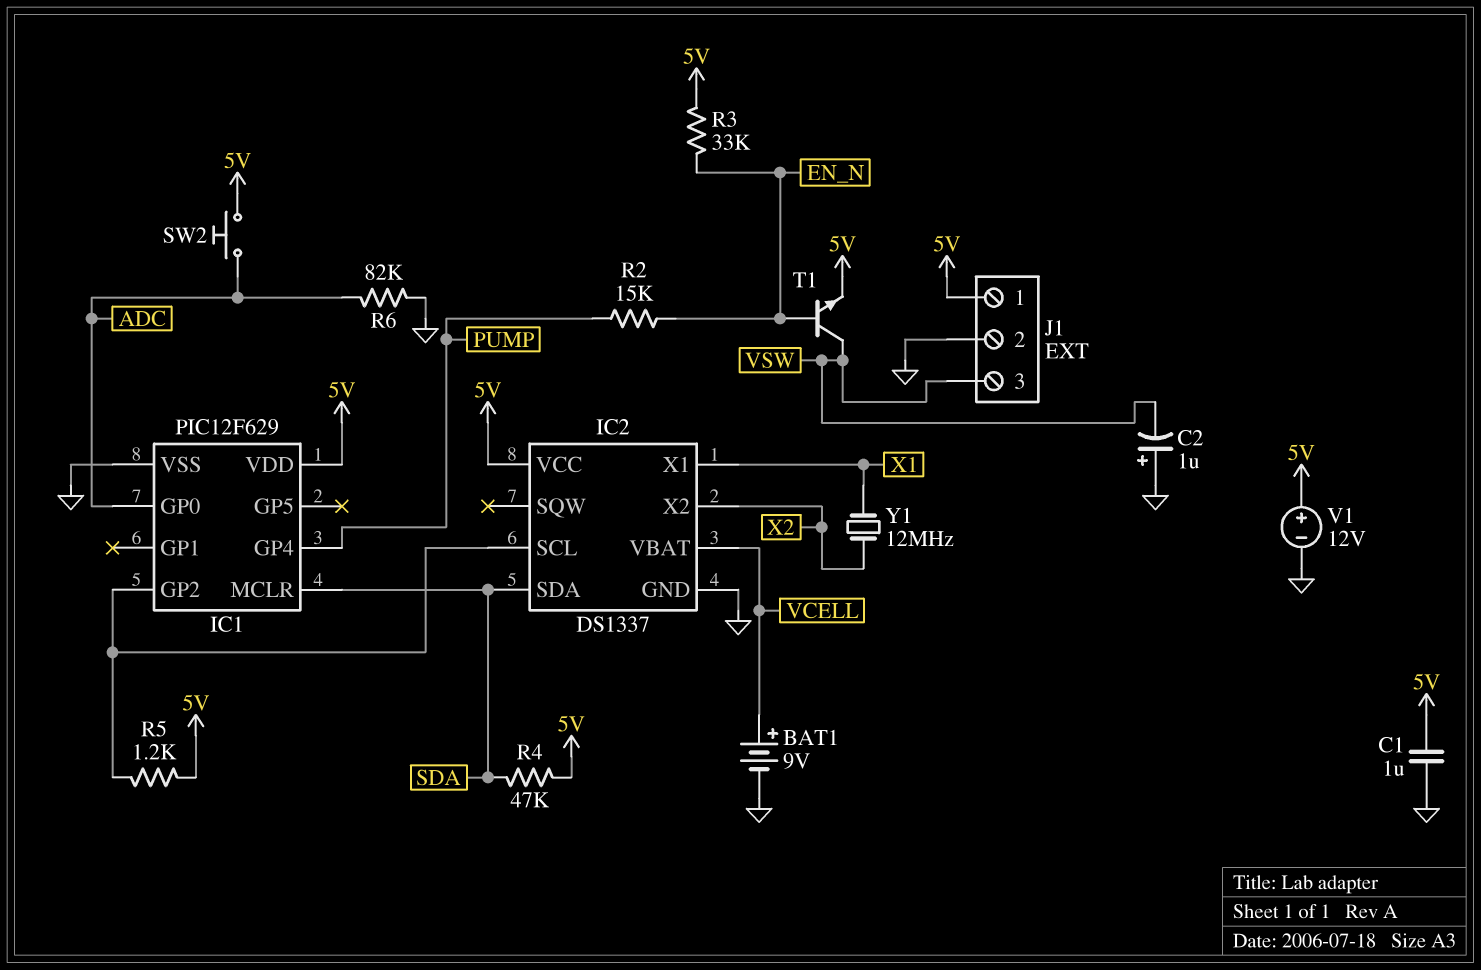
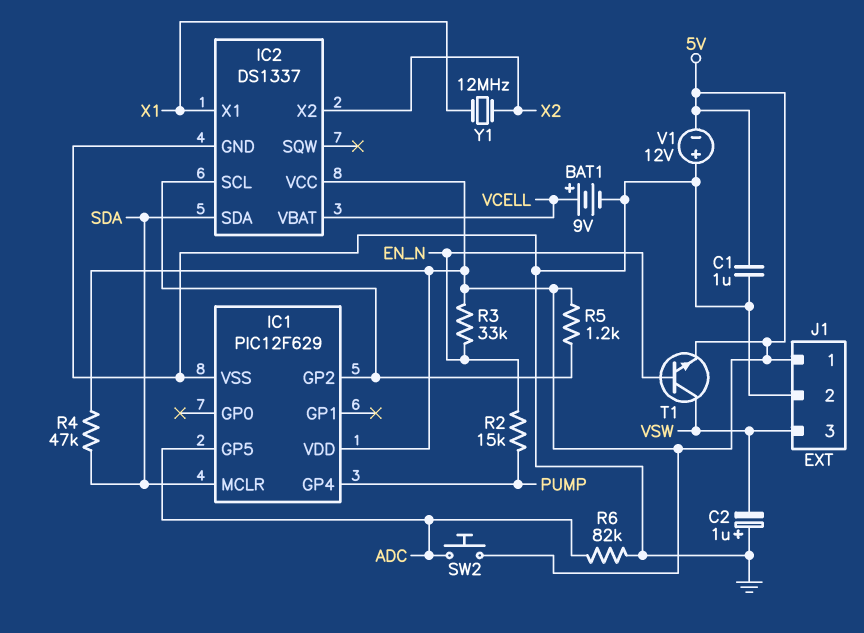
IC1 pin GP0: ADC -> none
IC1 pin GP5: none -> ADC
V1: 12V (plus 5V, minus GND) -> 12V (plus GND, minus 5V)

